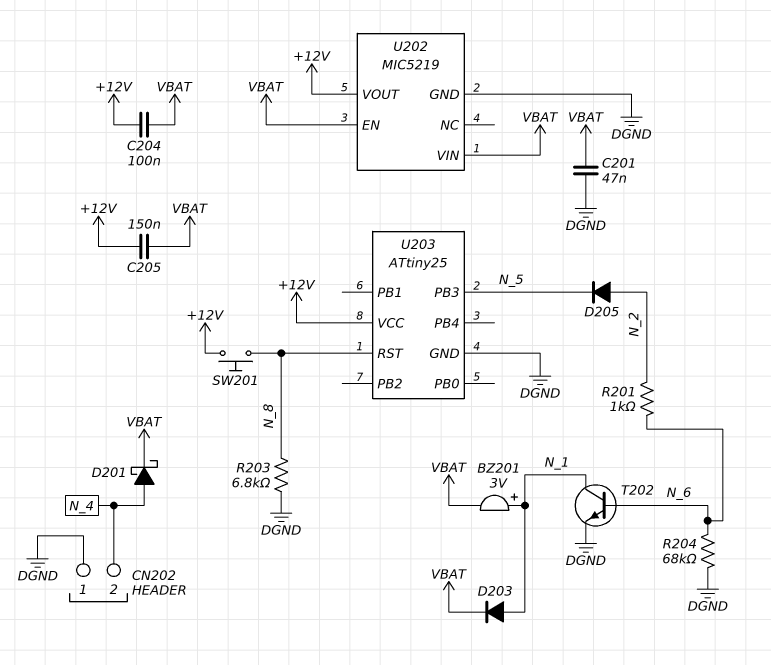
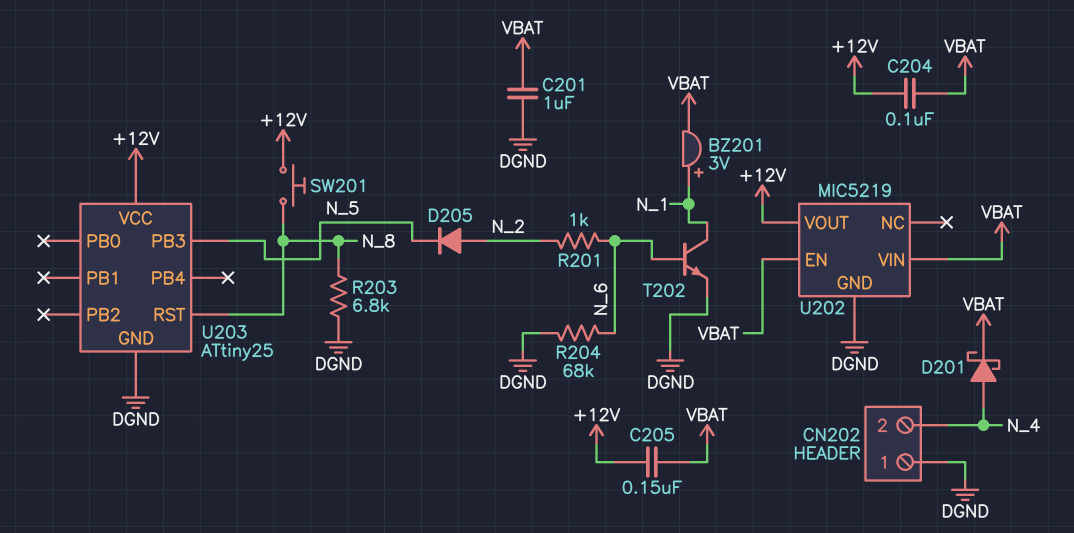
C201: 47nF (DGND, VBAT) -> 1uF (DGND, VBAT)
D203: diode (A N_1, K VBAT) -> none

